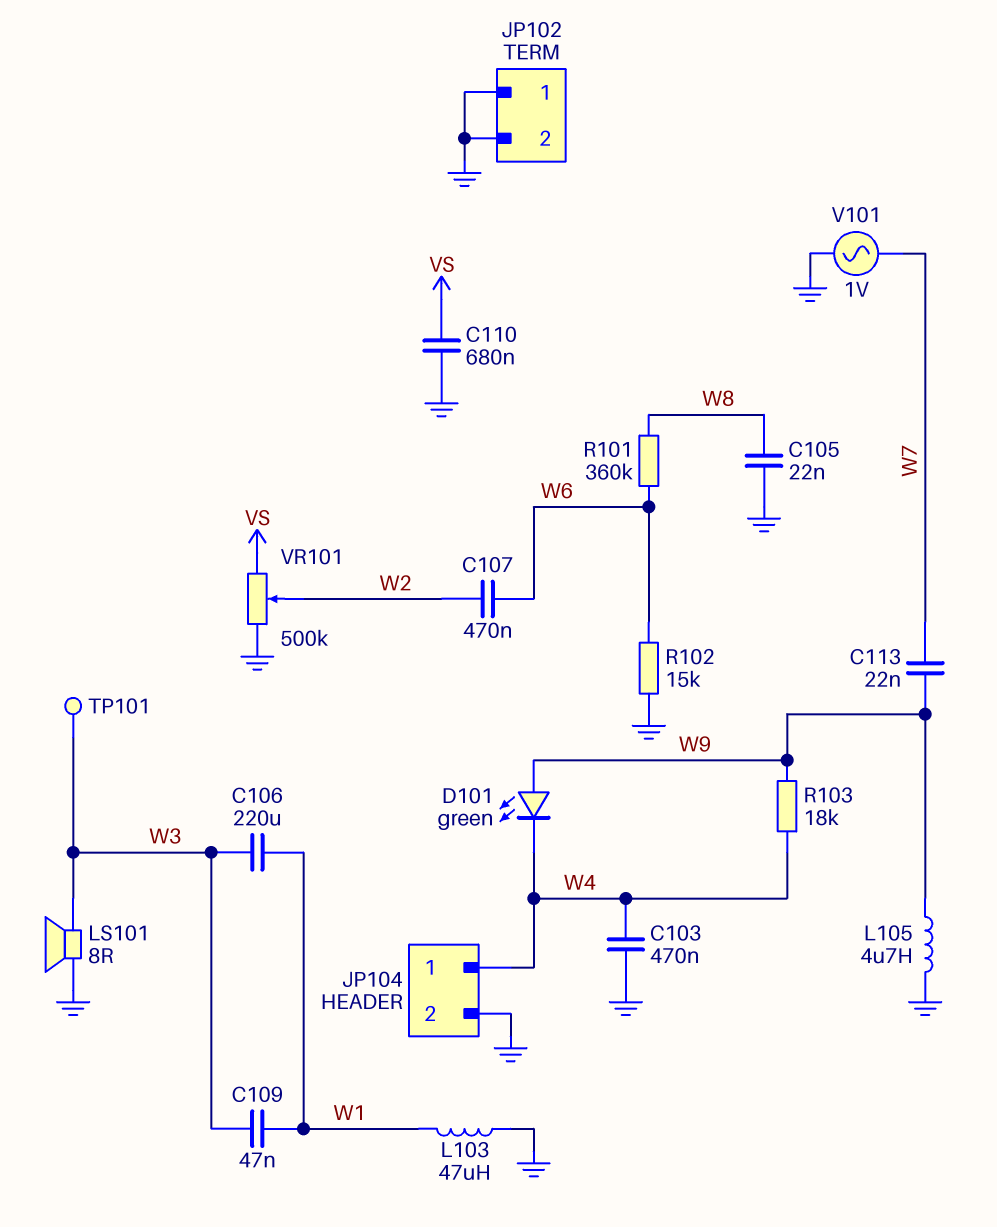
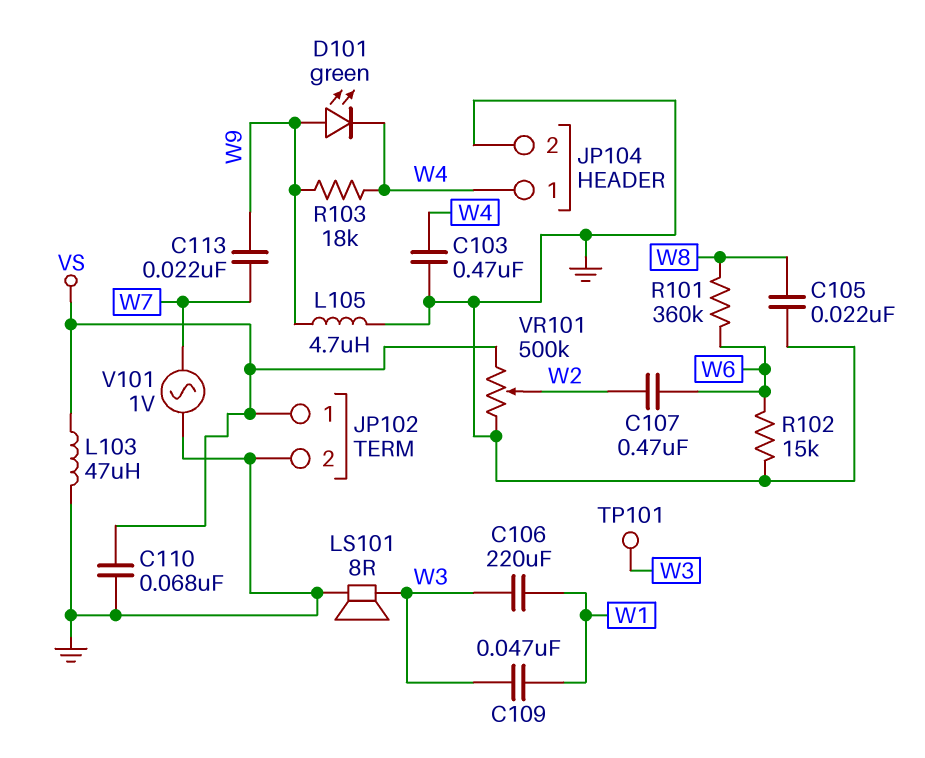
C110: 680nF (GND, VS) -> 68nF (GND, VS)
JP102 pin 1: GND -> VS
L103: 47uH (GND, W1) -> 47uH (GND, VS)

